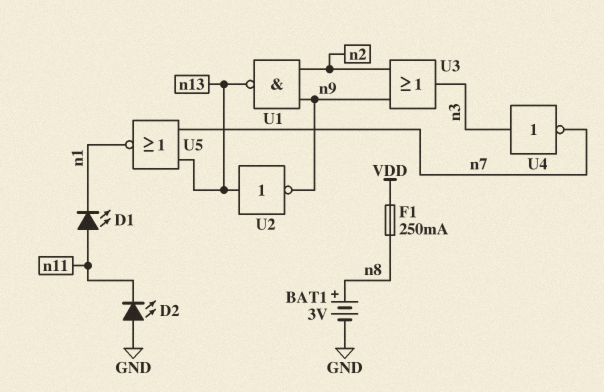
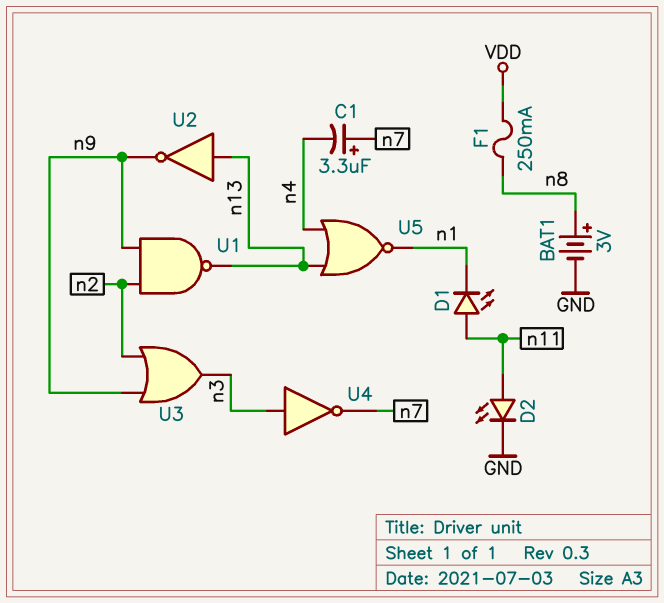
C1: none -> 3.3uF (plus n7, minus n4)
D2: LED (A GND, K n11) -> LED (A n11, K GND)
U5: NOR (in n7, in n13, out n1) -> NOR (in n4, in n13, out n1)

